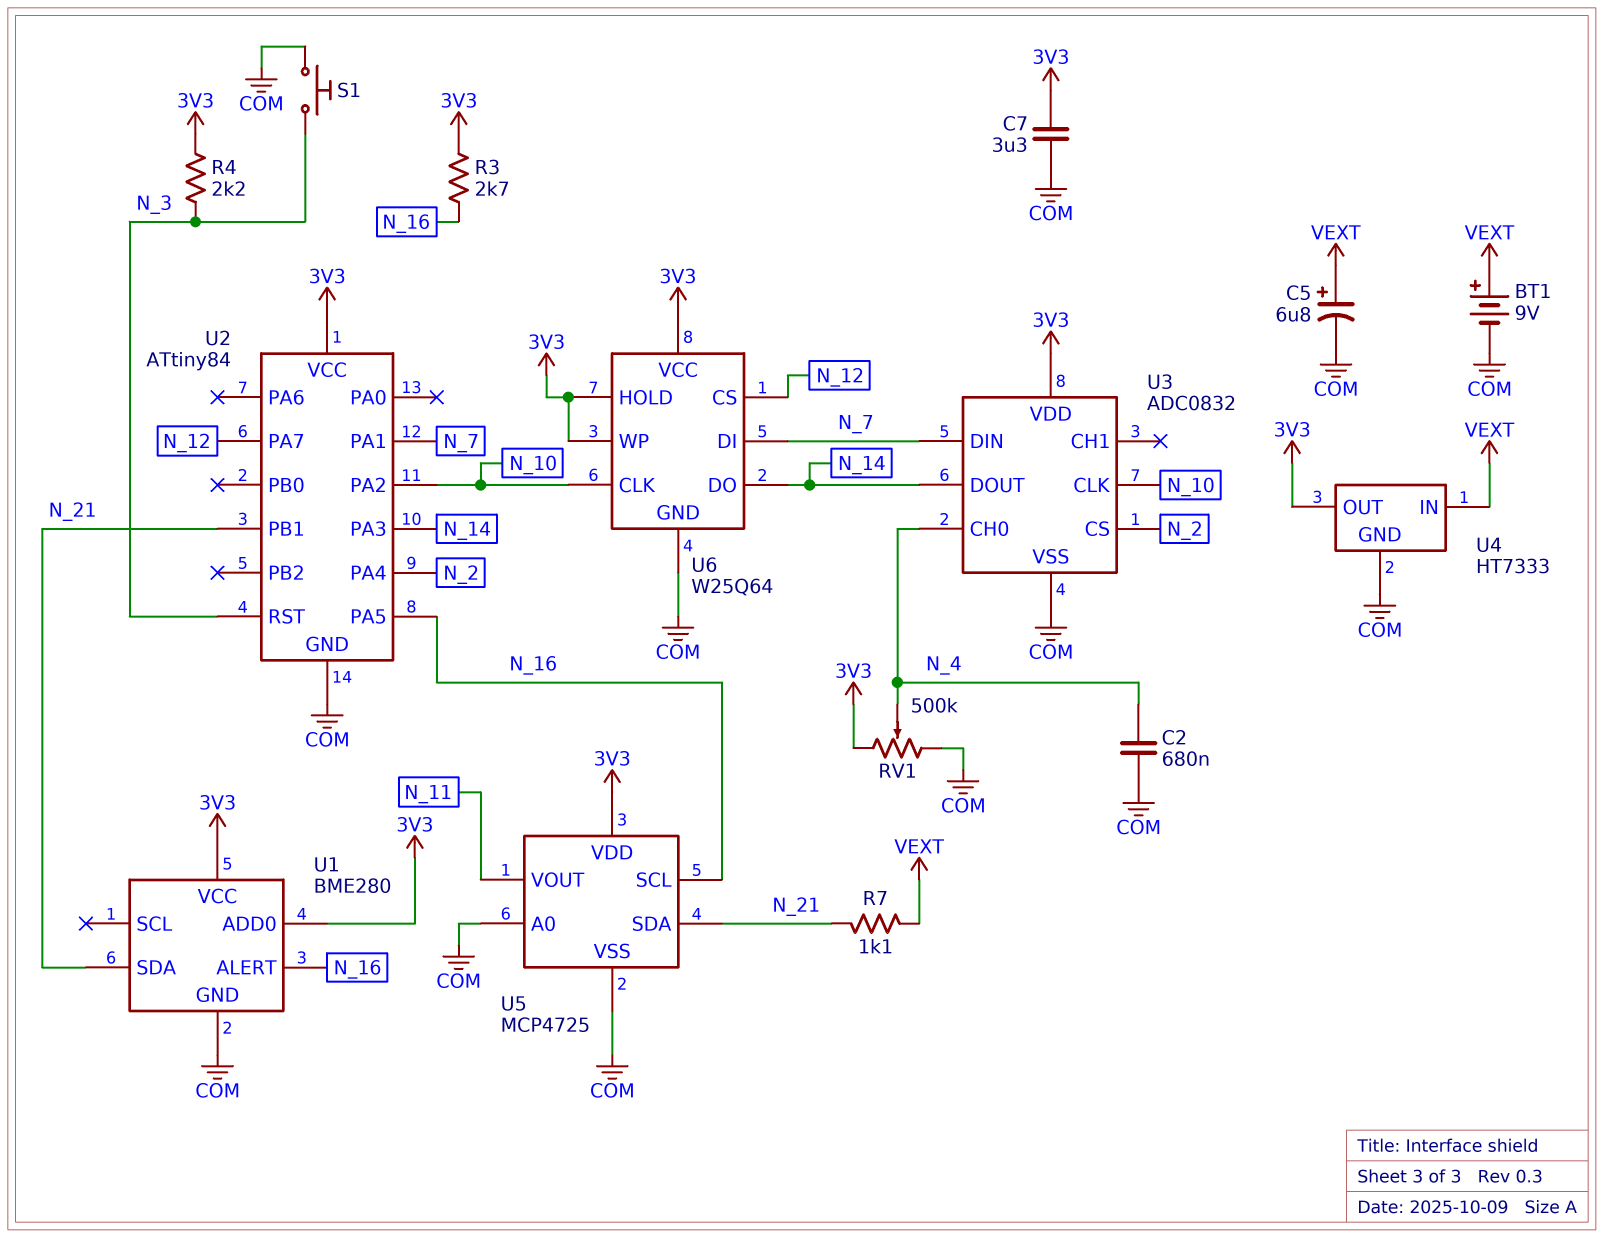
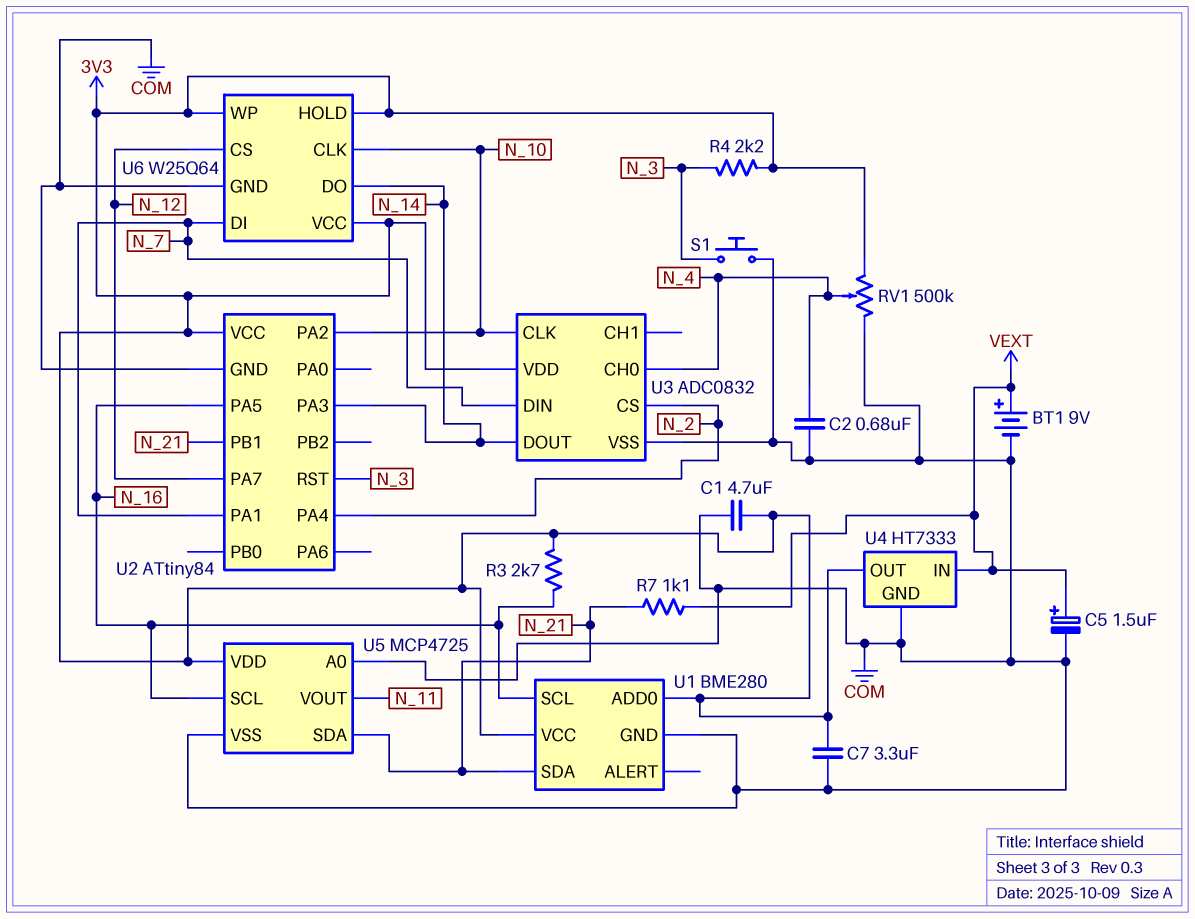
C1: none -> 4.7uF (3V3, COM)
C5: 6.8uF (plus VEXT, minus COM) -> 1.5uF (plus VEXT, minus COM)
U1 pin ALERT: N_16 -> none
U1 pin SCL: none -> N_16

